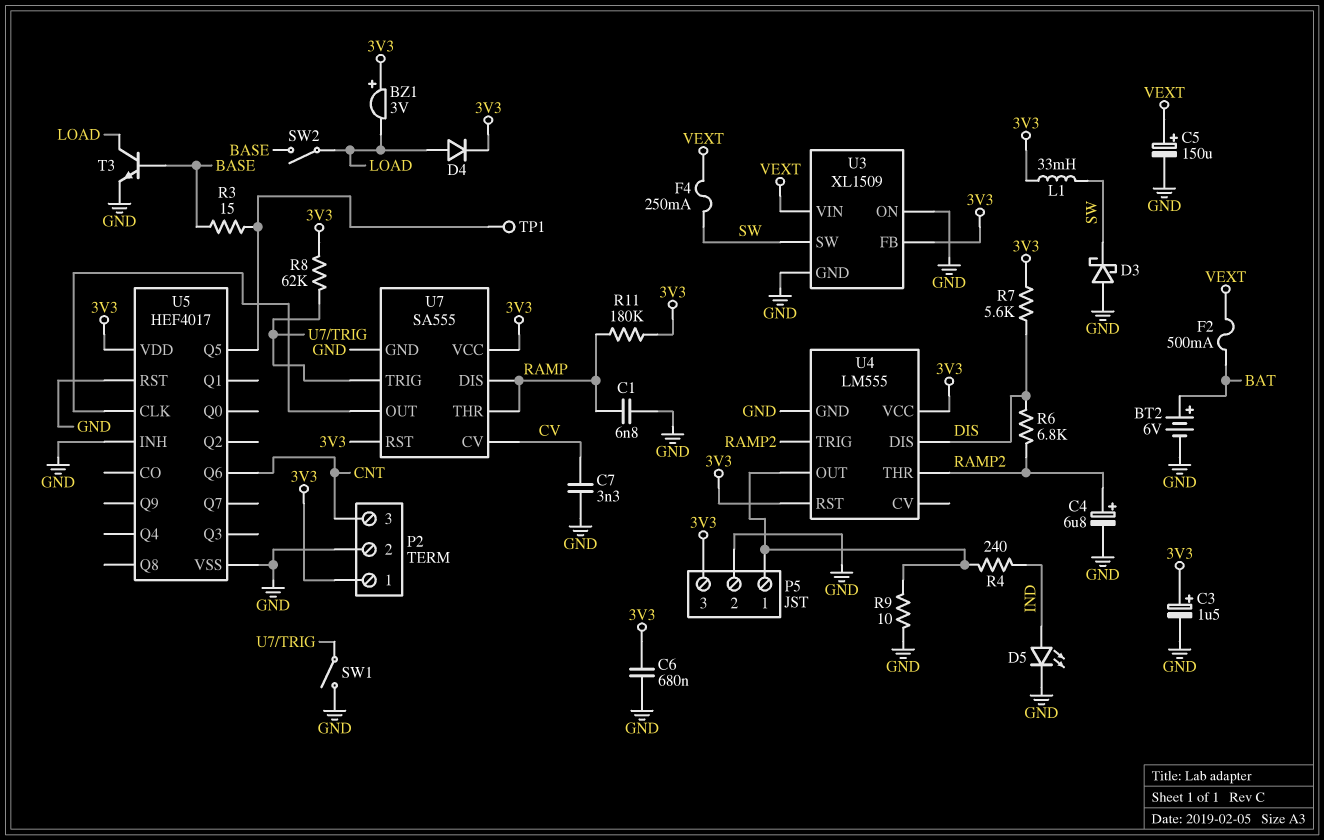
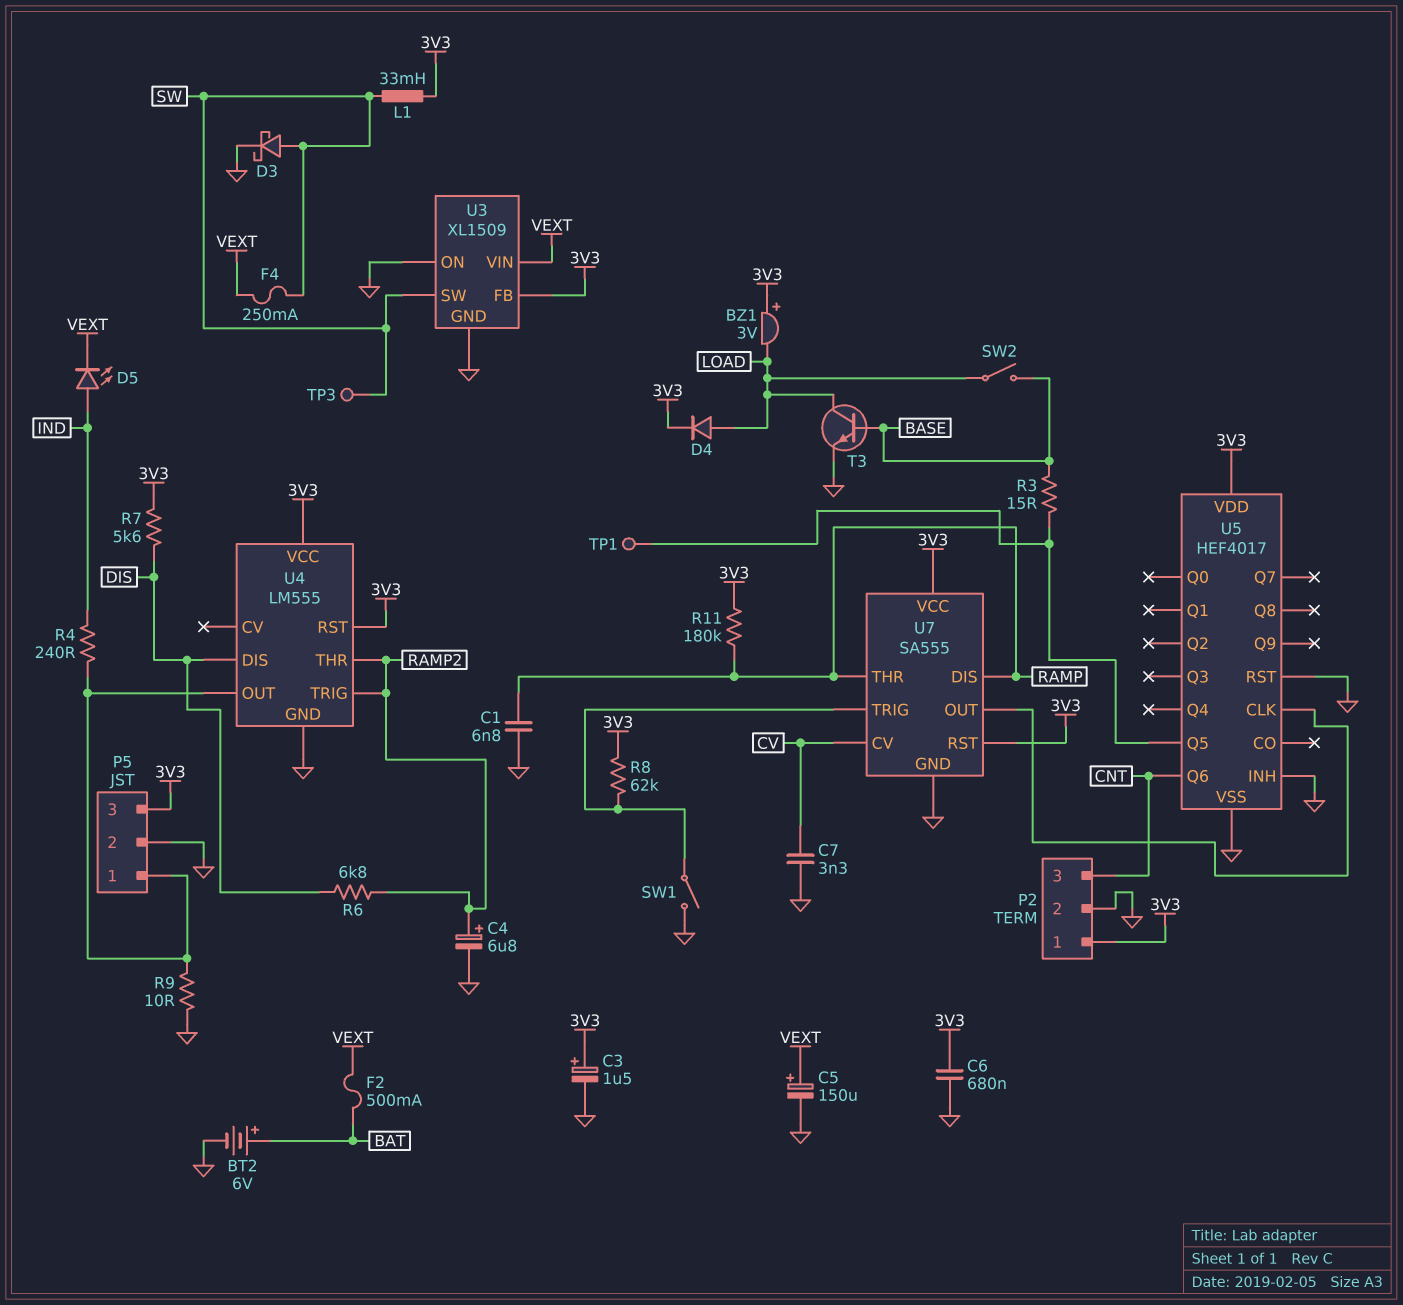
D3: schottky (A GND, K SW) -> schottky (A SW, K GND)
D5: LED (A IND, K GND) -> LED (A IND, K VEXT)
TP3: none -> test point (SW)

